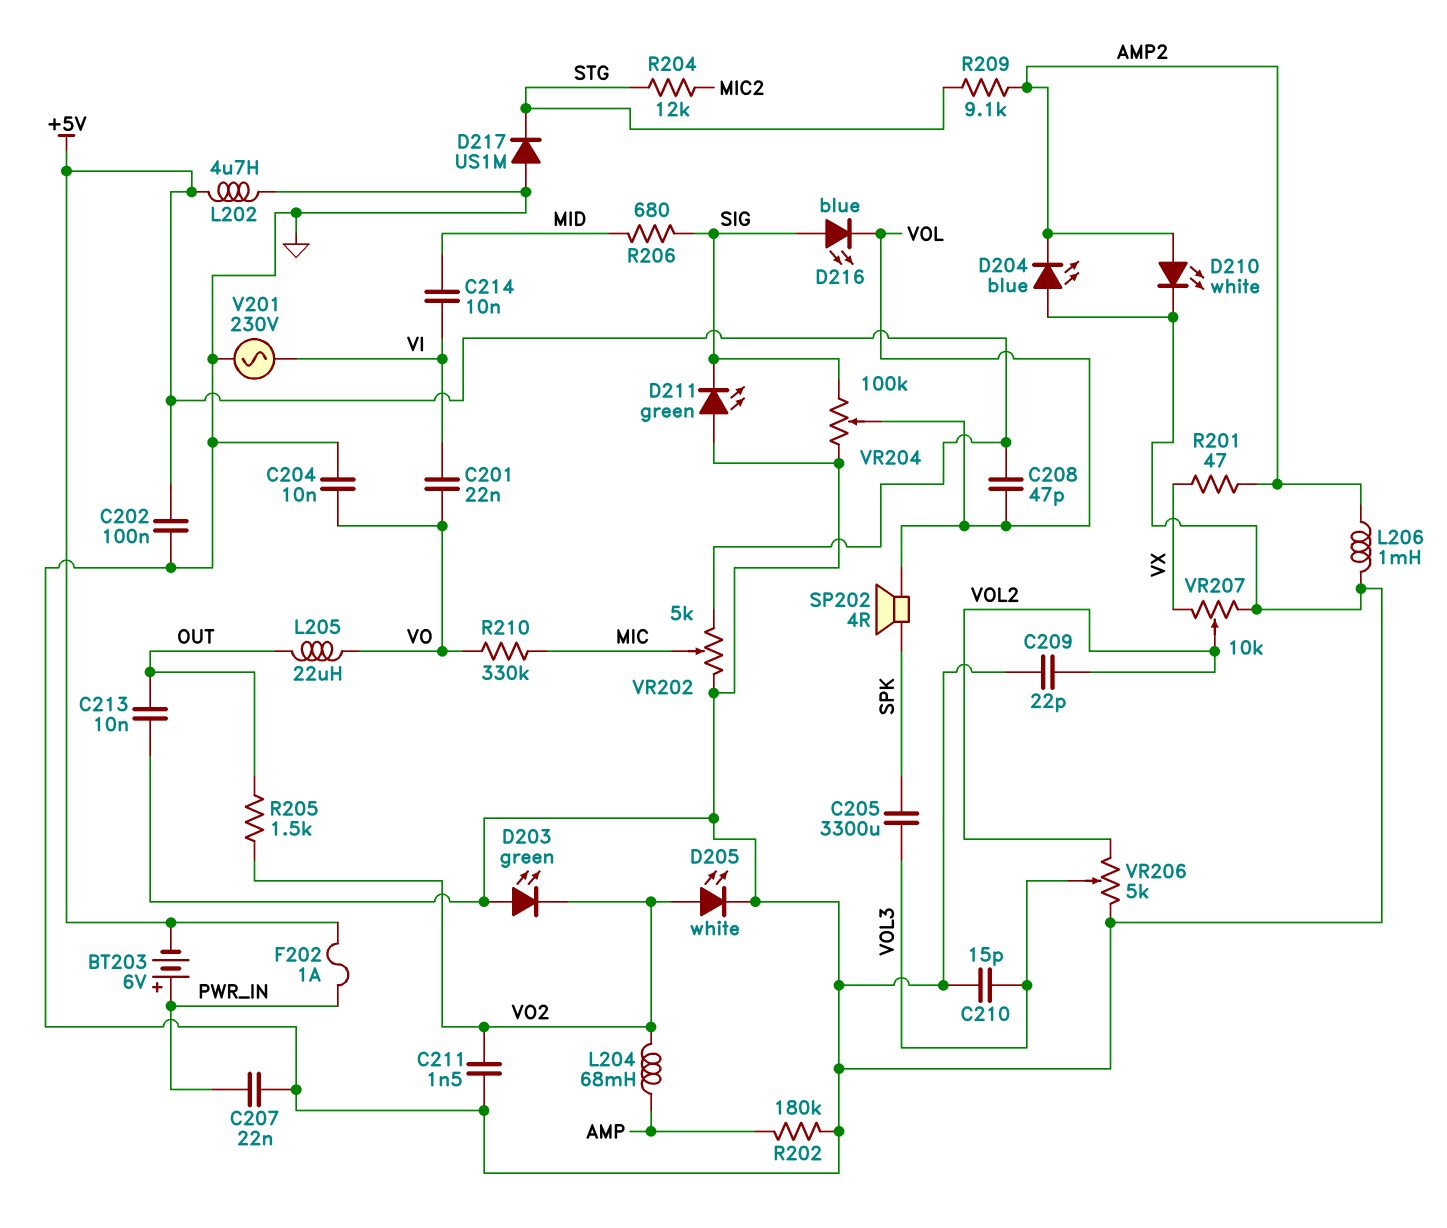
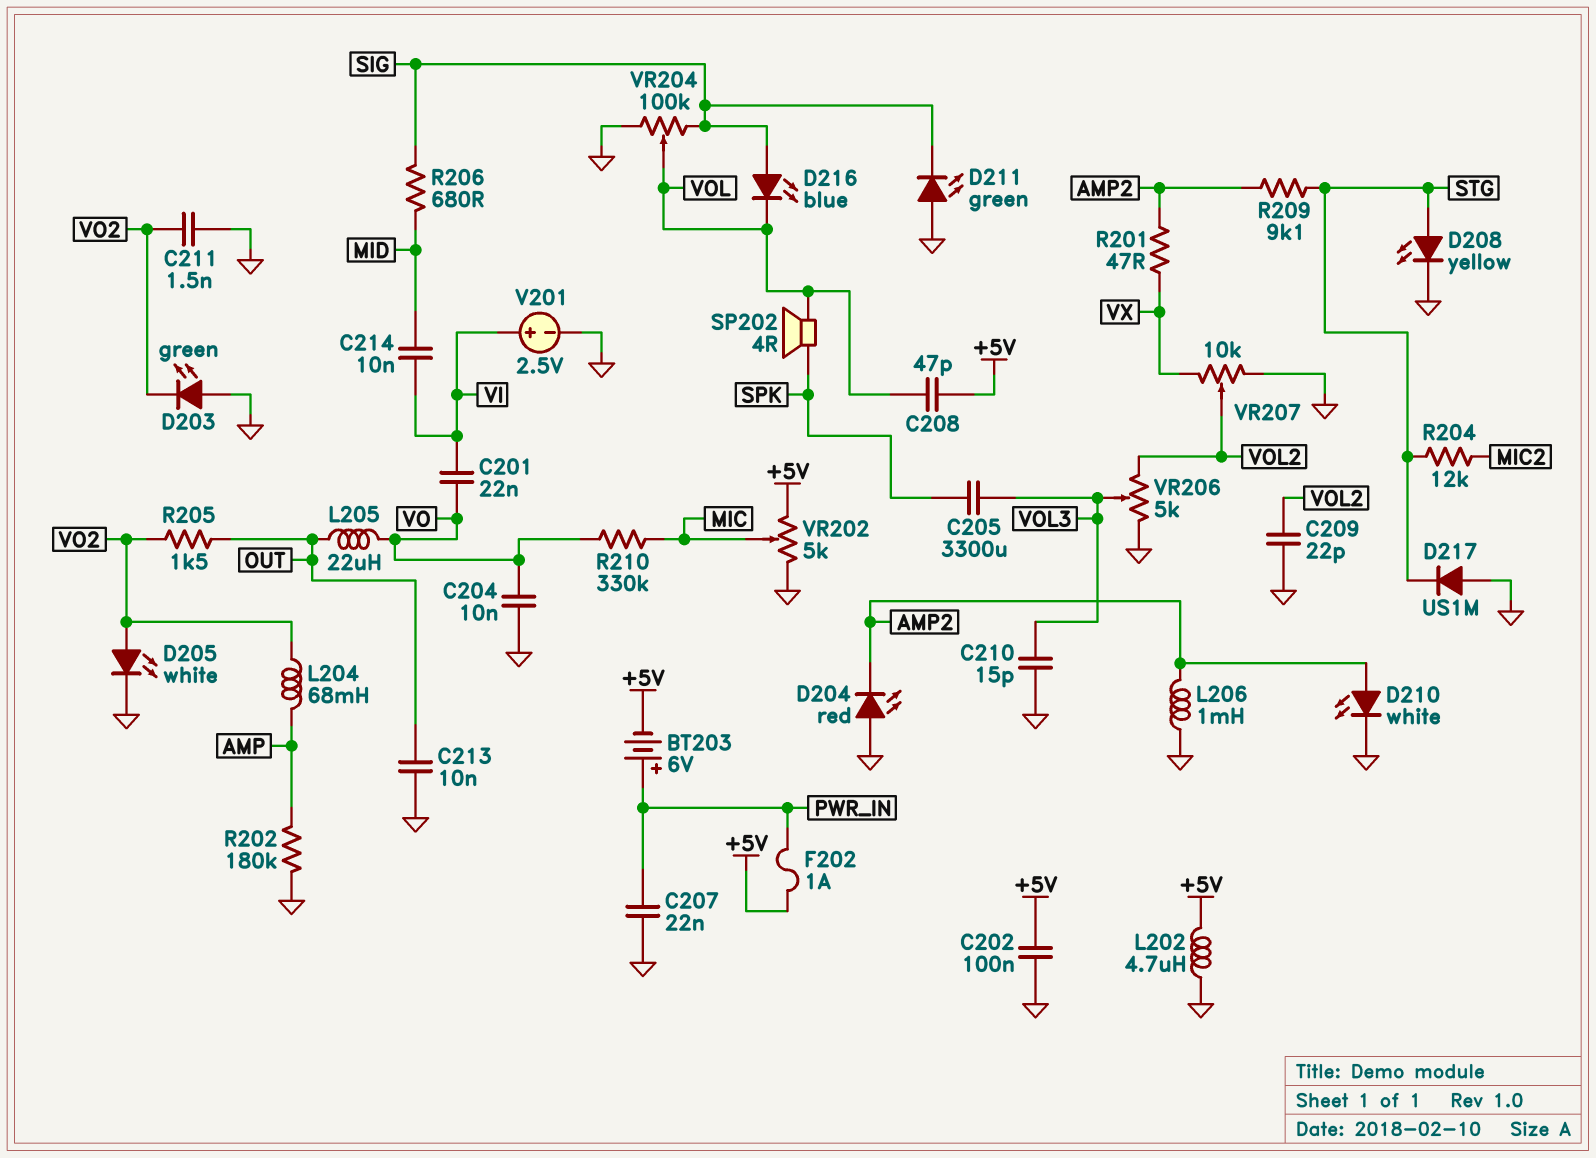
D204: LED blue (A GND, K AMP2) -> LED red (A GND, K AMP2)
D208: none -> LED yellow (A STG, K GND)
V201: AC 230V (GND, VI) -> 2.5V (plus VI, minus GND)

